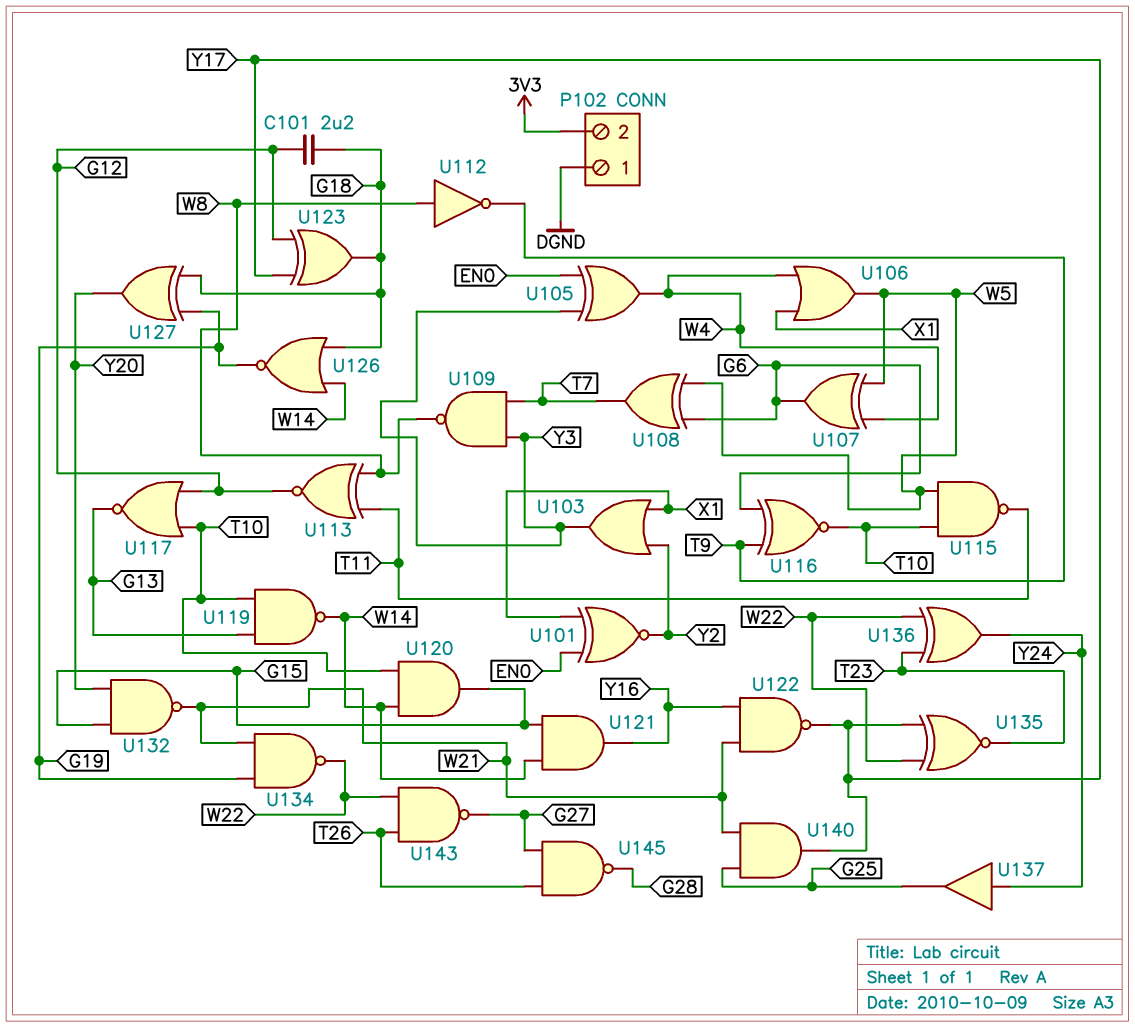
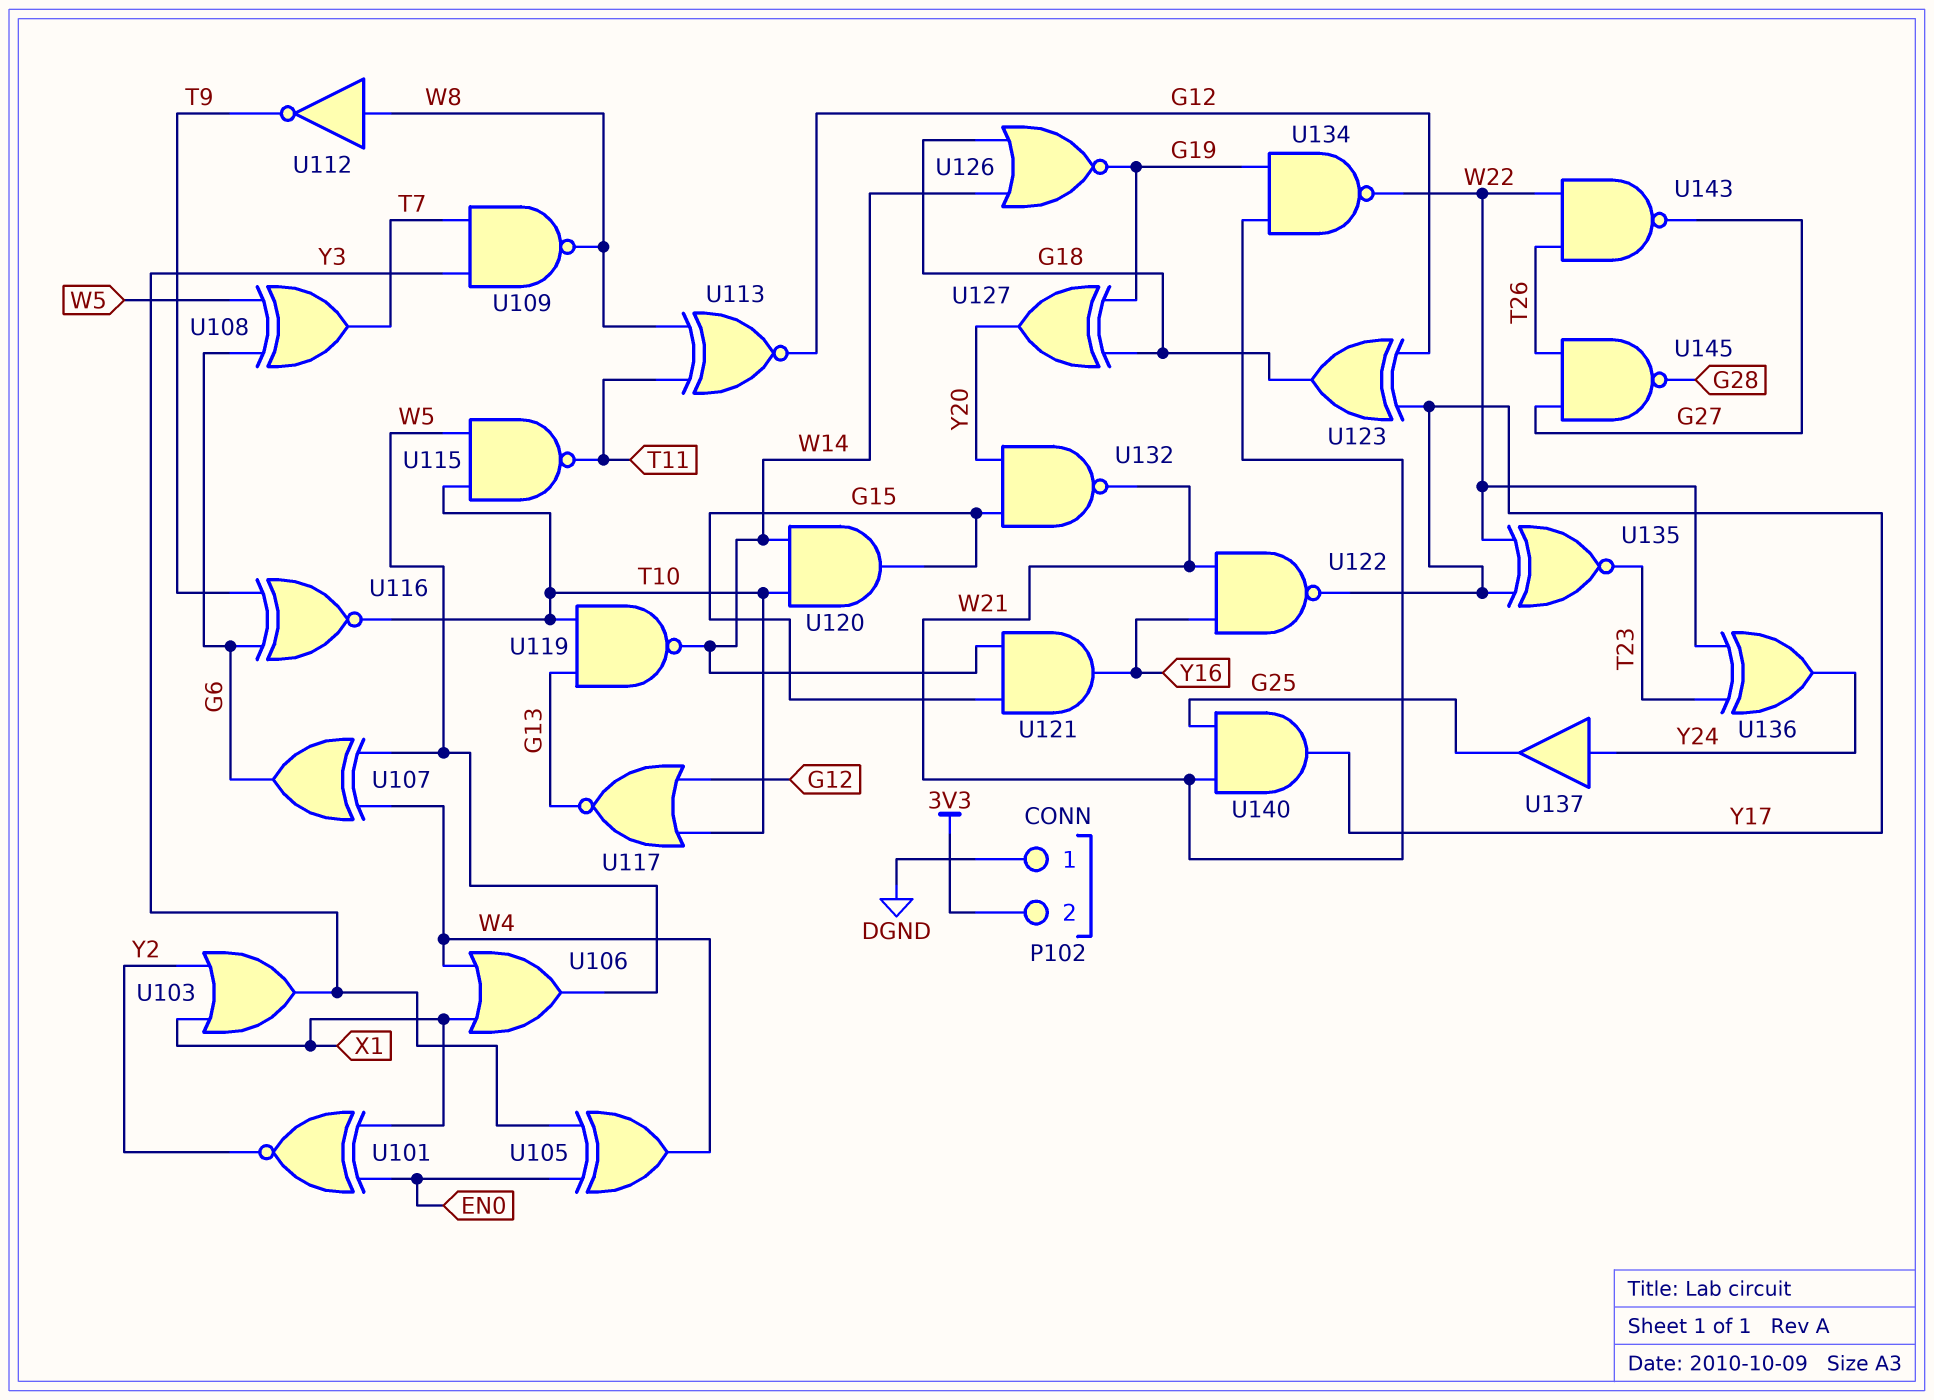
C101: 2.2uF (G12, G18) -> none

